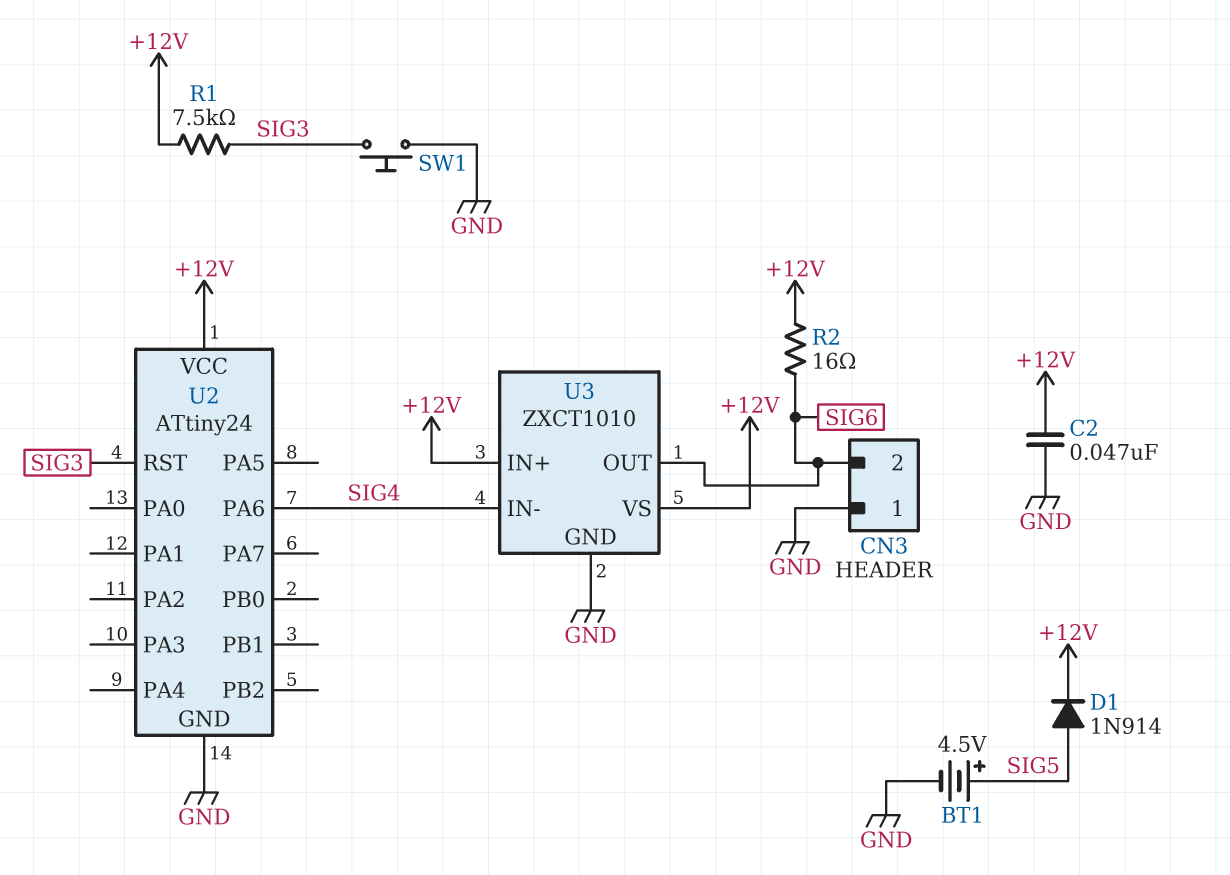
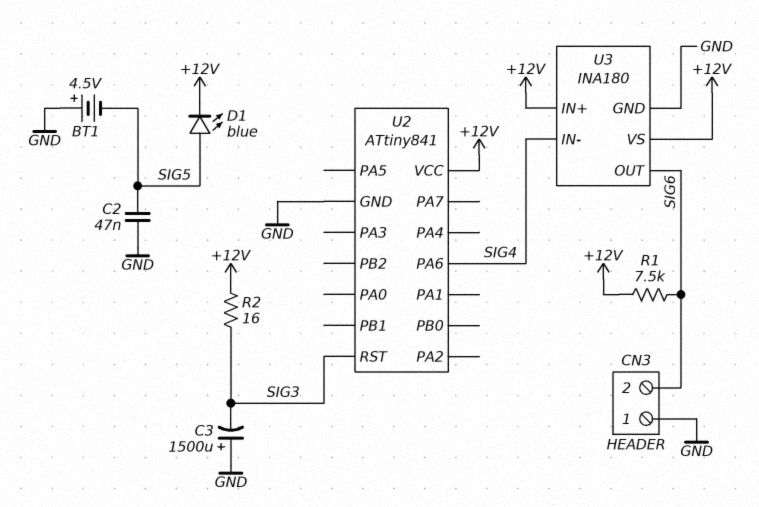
BT1: 4.5V (plus SIG5, minus GND) -> 4.5V (plus GND, minus SIG5)
C2: 47nF (+12V, GND) -> 47nF (GND, SIG5)
C3: none -> 1500uF (plus GND, minus SIG3)
D1: diode 1N914 (A SIG5, K +12V) -> LED blue (A SIG5, K +12V)
R1: 7.5k (+12V, SIG3) -> 7.5k (+12V, SIG6)
R2: 16 (+12V, SIG6) -> 16 (+12V, SIG3)
SW1: button (GND, SIG3) -> none
U2: ATtiny24 -> ATtiny841
U3: ZXCT1010 -> INA180

